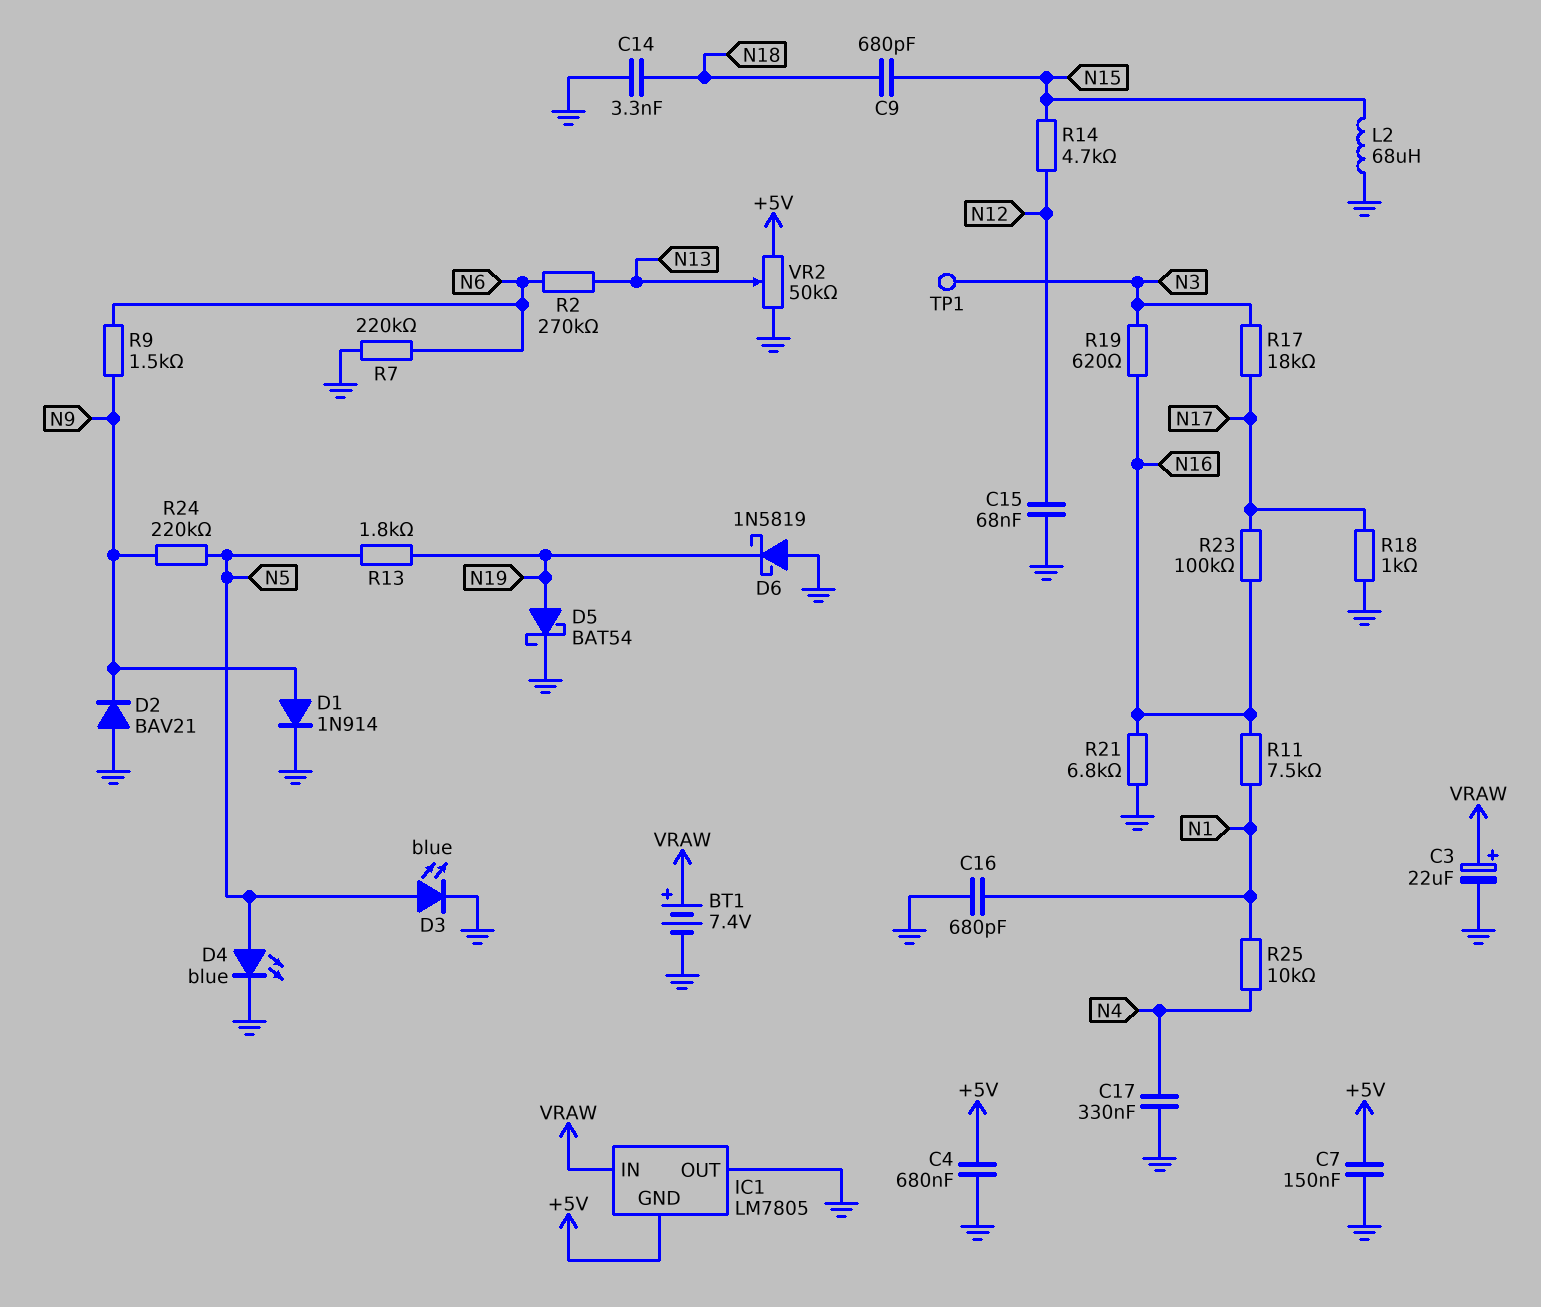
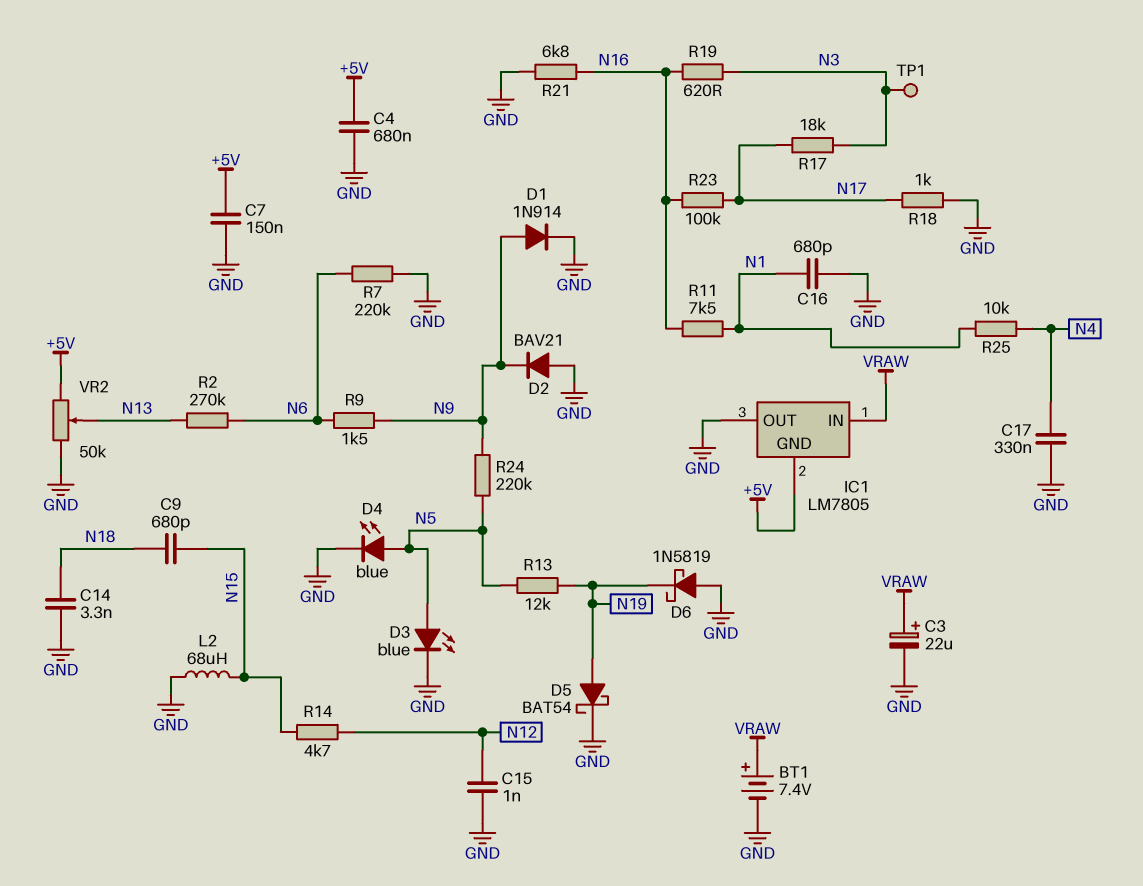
C15: 68nF (GND, N12) -> 1nF (GND, N12)
R13: 1.8k (N5, N19) -> 12k (N5, N19)

